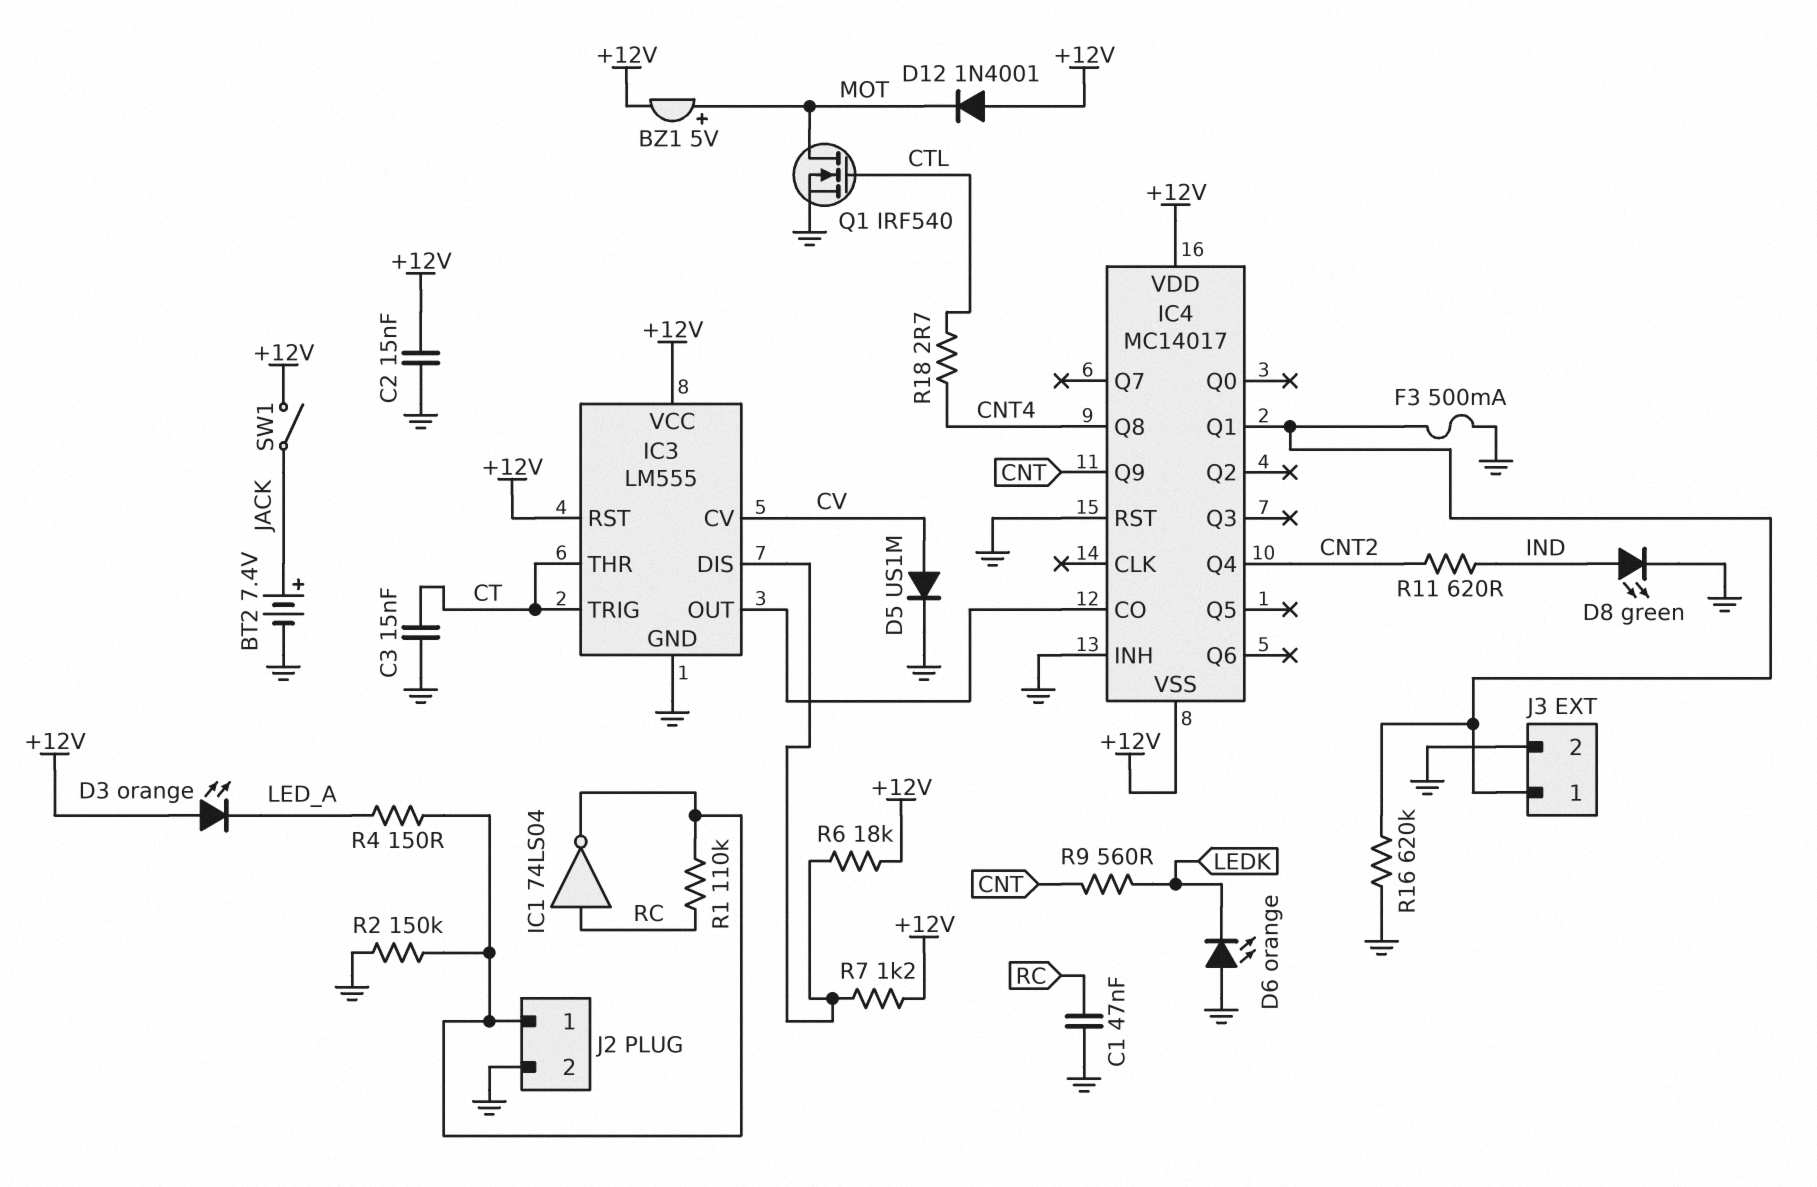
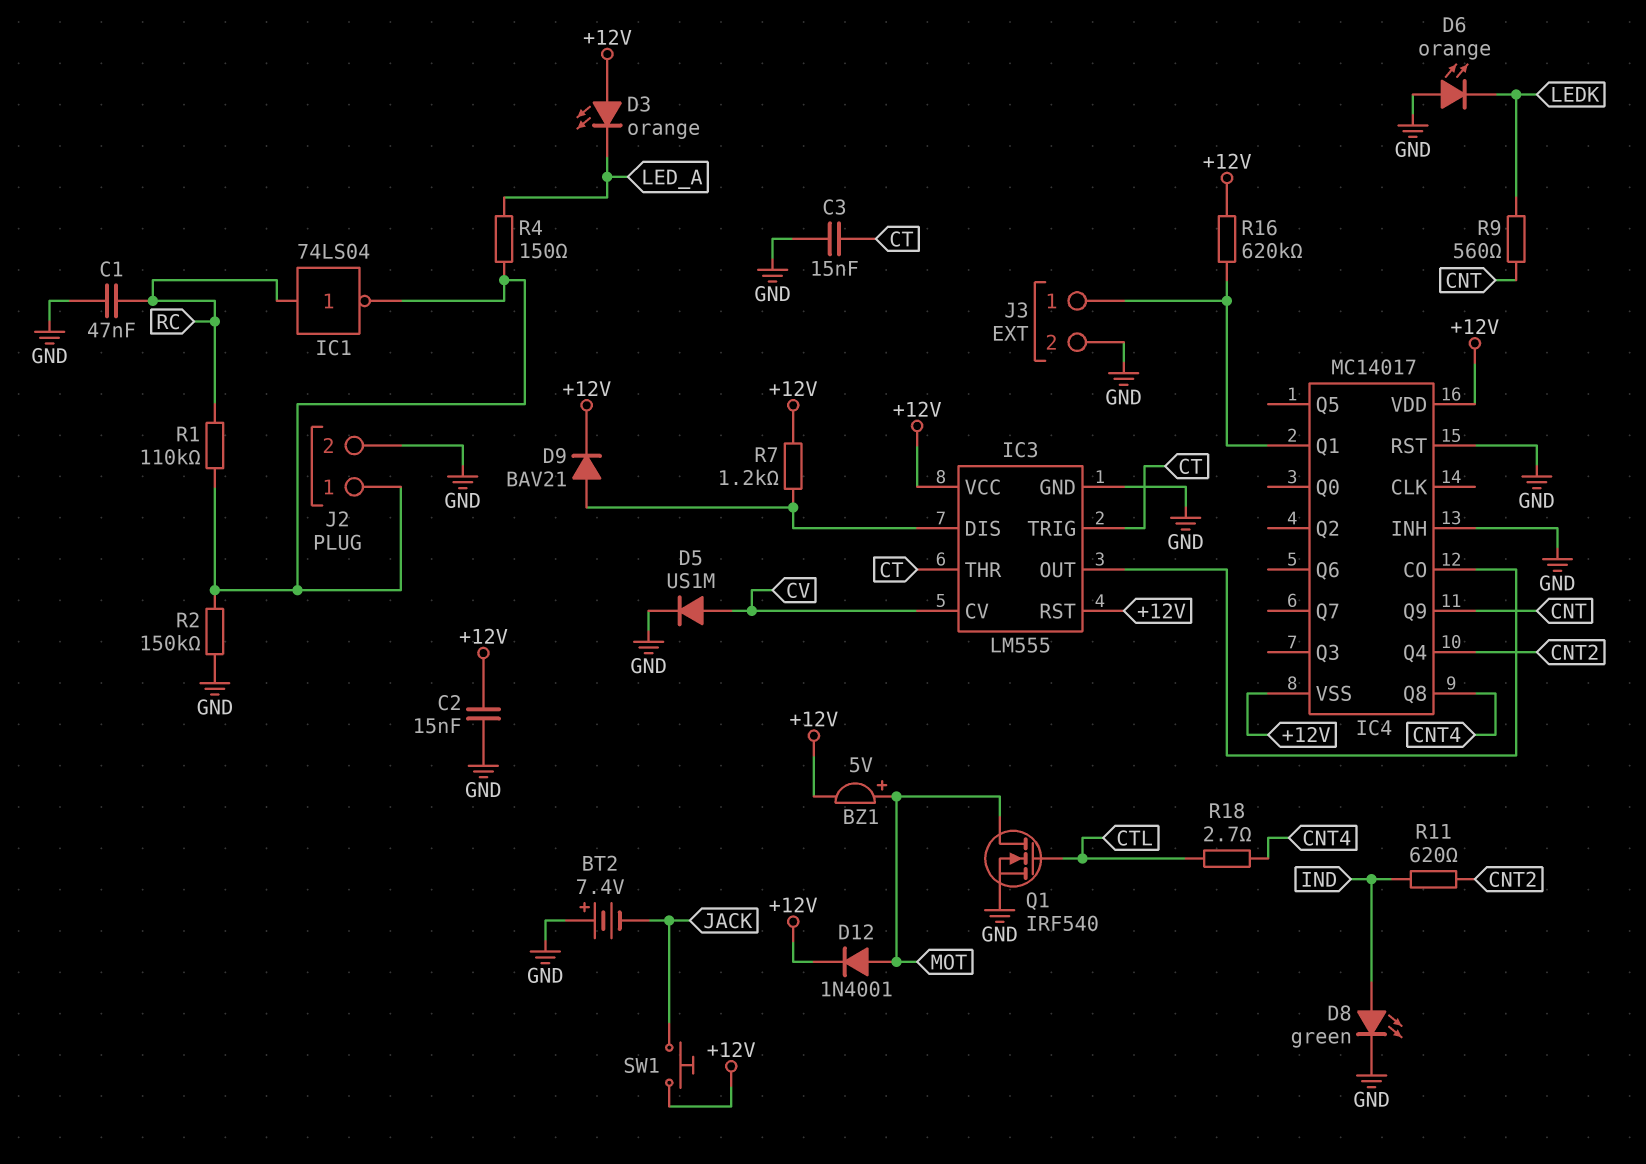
BT2: 7.4V (plus JACK, minus GND) -> 7.4V (plus GND, minus JACK)
D9: none -> diode BAV21 (A IC3/DIS, K +12V)
D12: diode 1N4001 (A +12V, K MOT) -> diode 1N4001 (A MOT, K +12V)
F3: 500mA (GND, IC4/Q1) -> none
R6: 18k (+12V, IC3/DIS) -> none
R16: 620k (GND, IC4/Q1) -> 620k (+12V, IC4/Q1)
SW1: switch (+12V, JACK) -> button (+12V, JACK)

